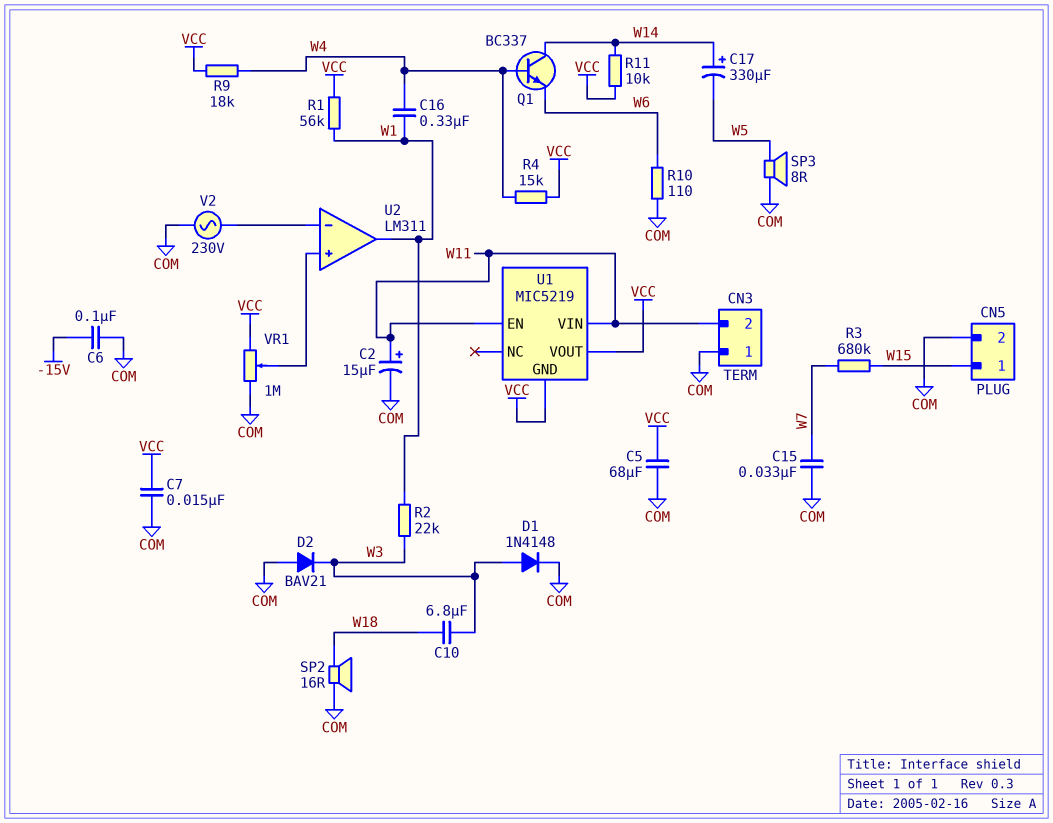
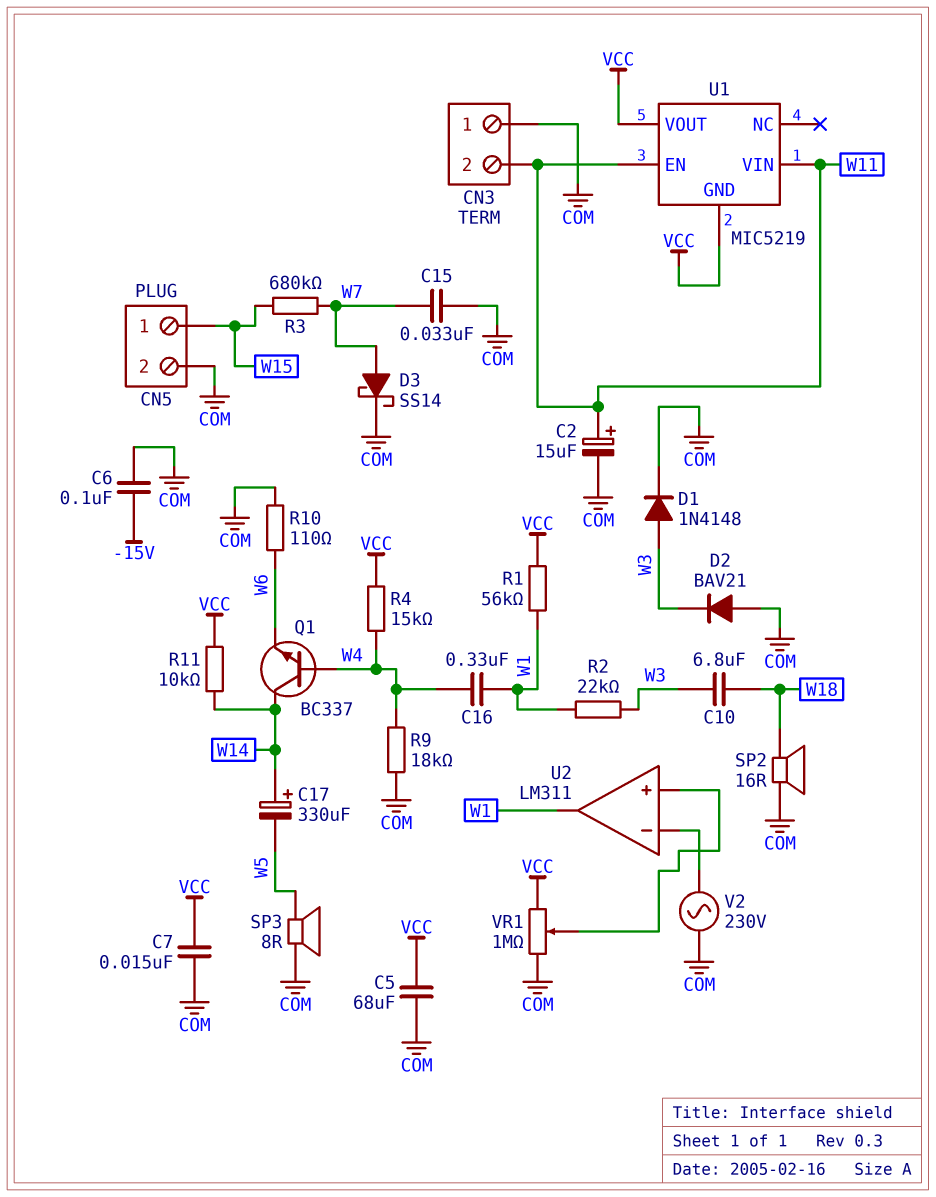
D3: none -> schottky SS14 (A W7, K COM)
R9: 18k (VCC, W4) -> 18k (COM, W4)

